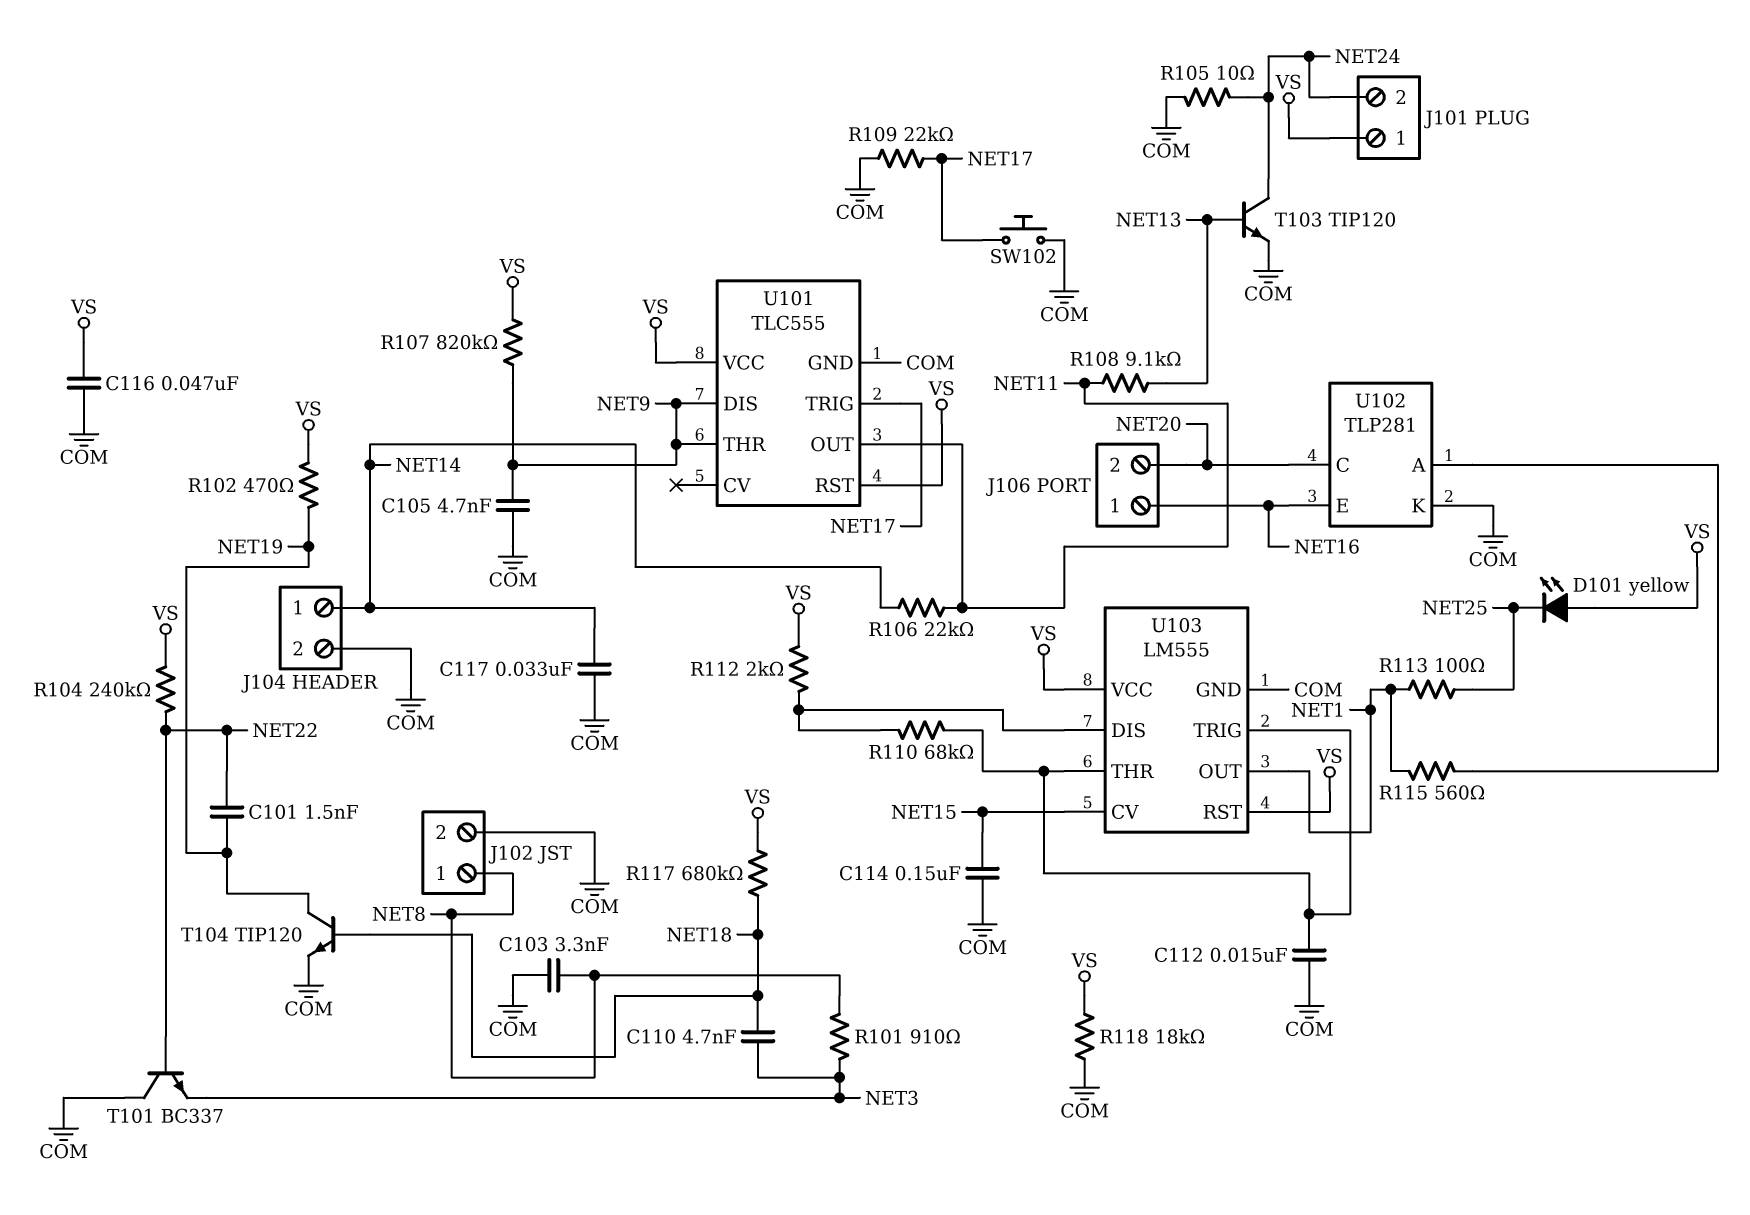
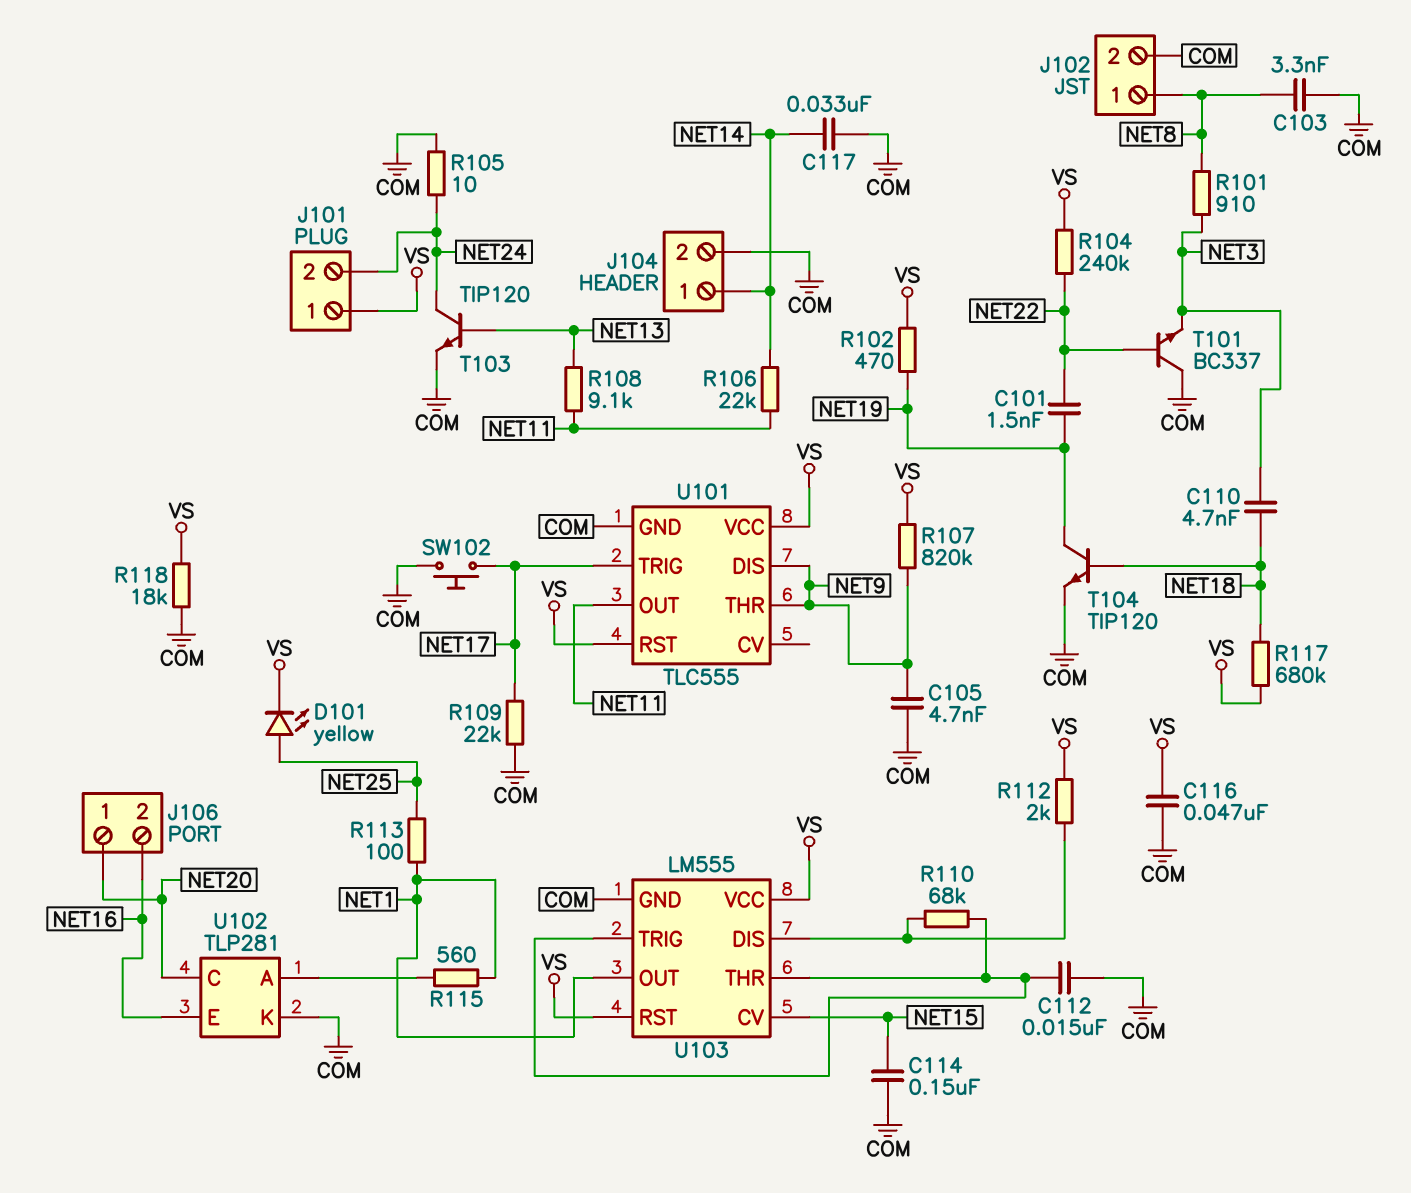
D101: LED yellow (A VS, K NET25) -> LED yellow (A NET25, K VS)
J106 pin 1: NET16 -> NET20
J106 pin 2: NET20 -> NET16

